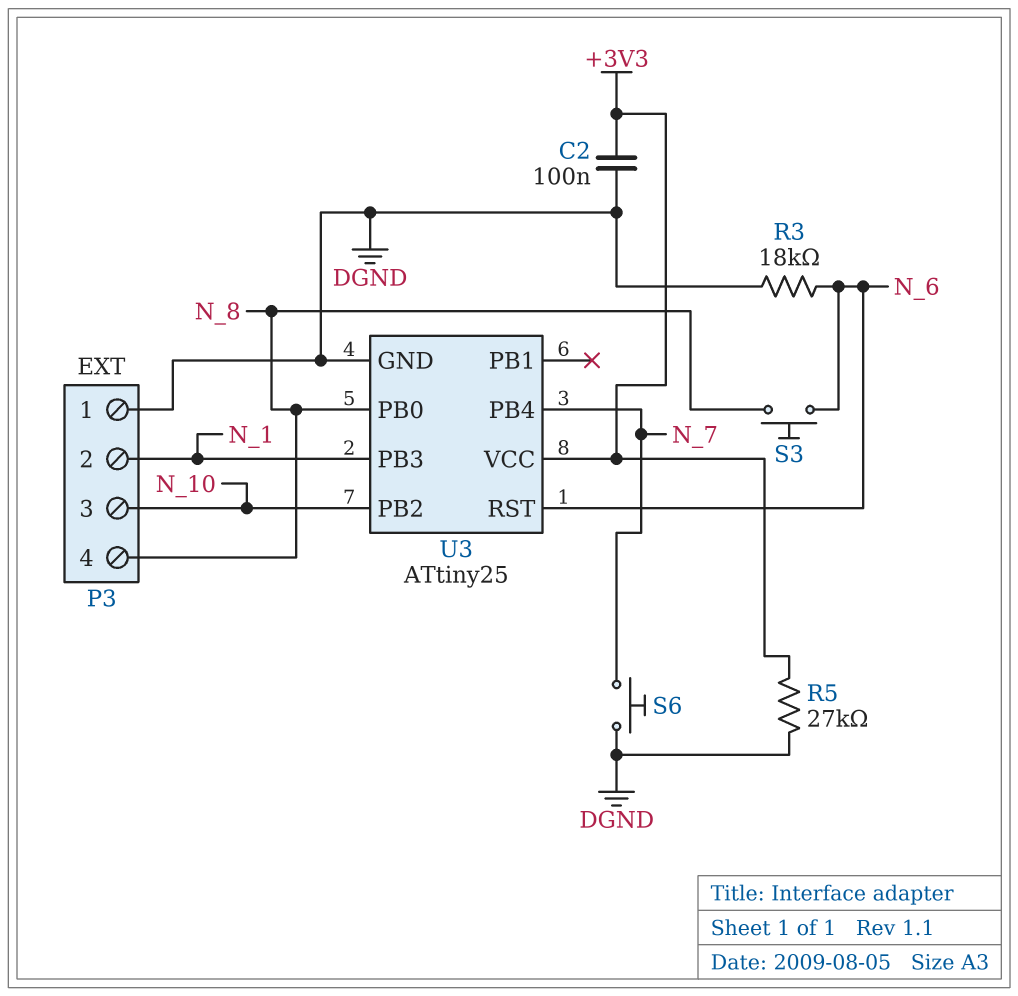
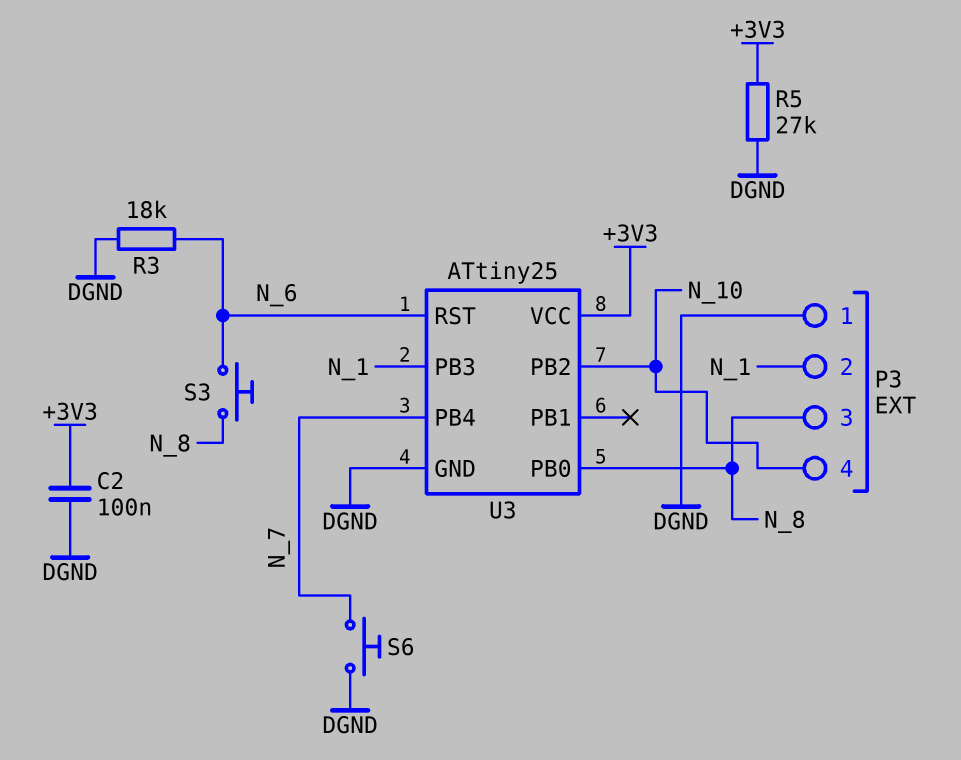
P3 pin 3: N_10 -> N_8
P3 pin 4: N_8 -> N_10

